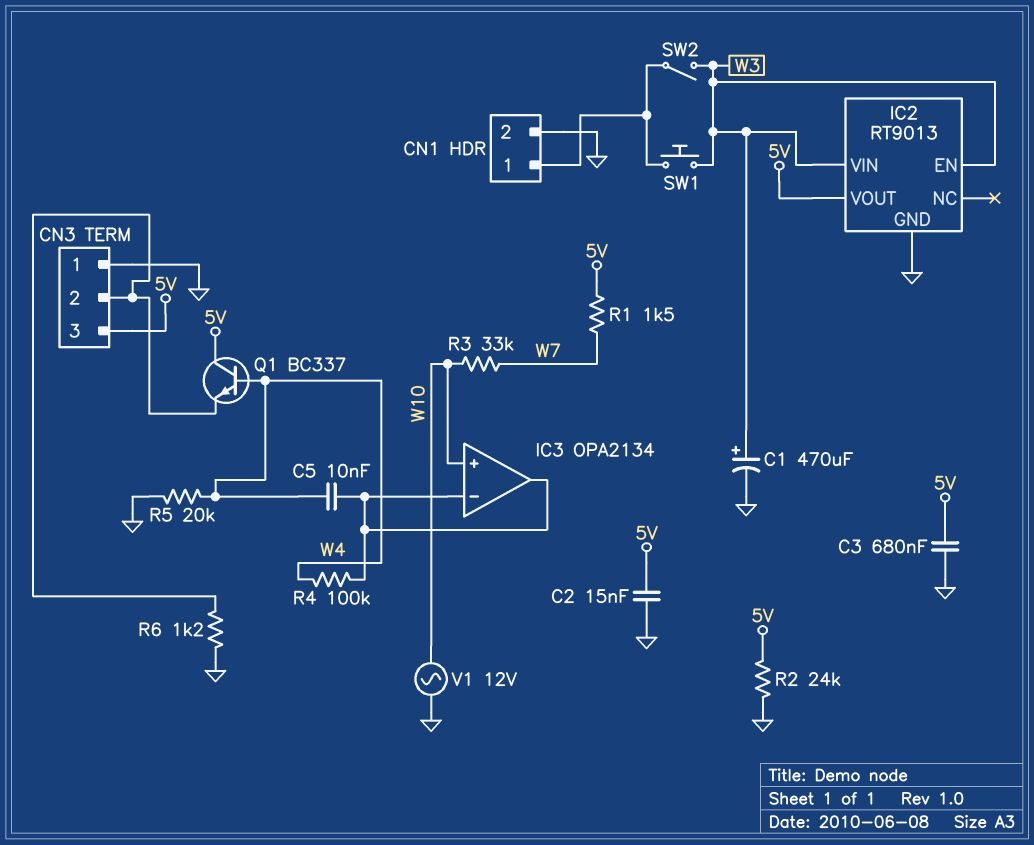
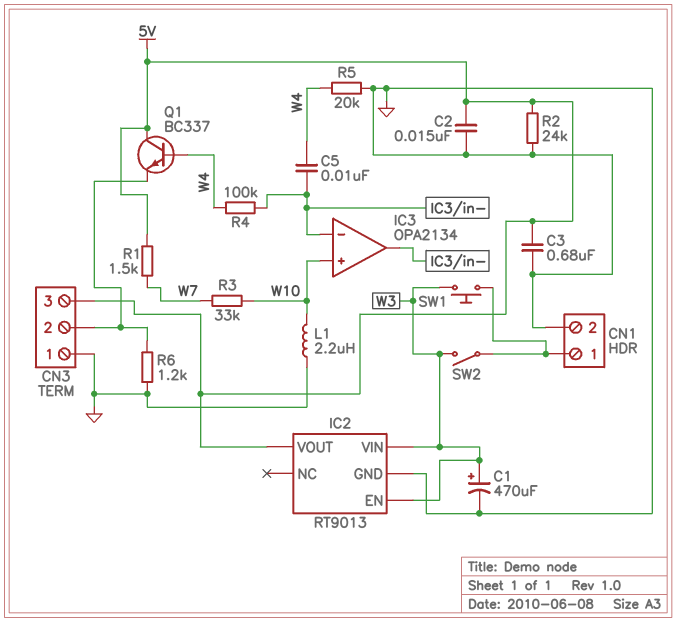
L1: none -> 2.2uH (GND, W10)
V1: AC 12V (GND, W10) -> none

